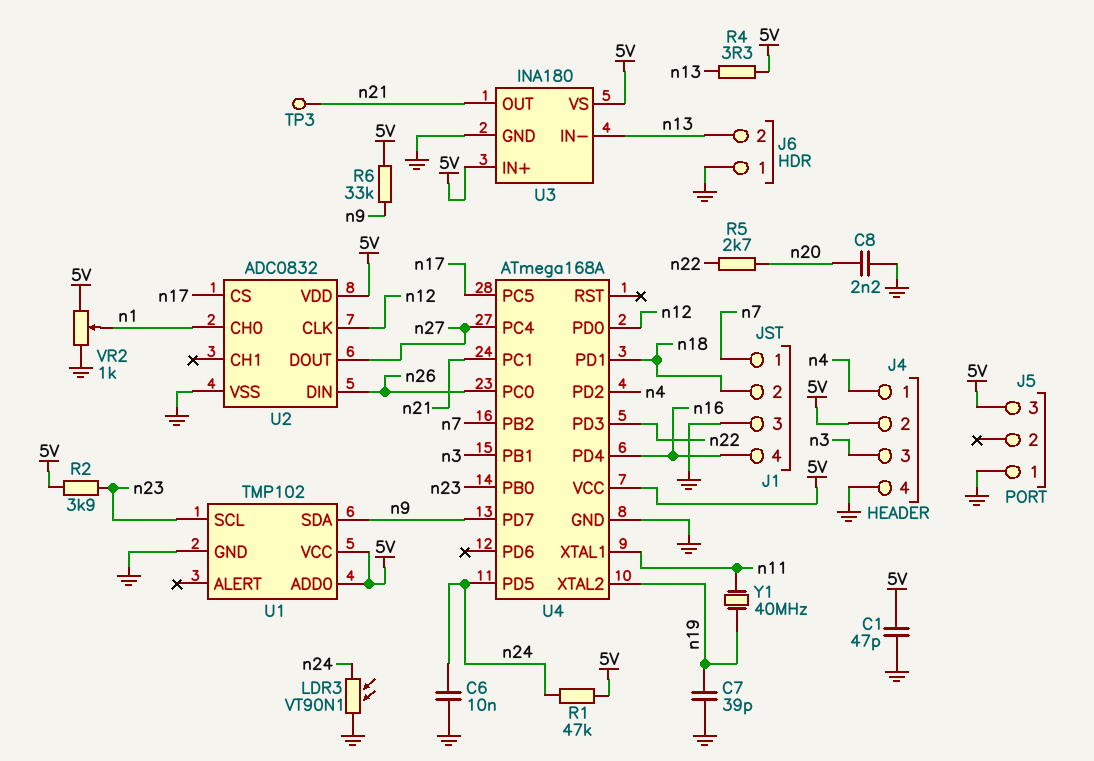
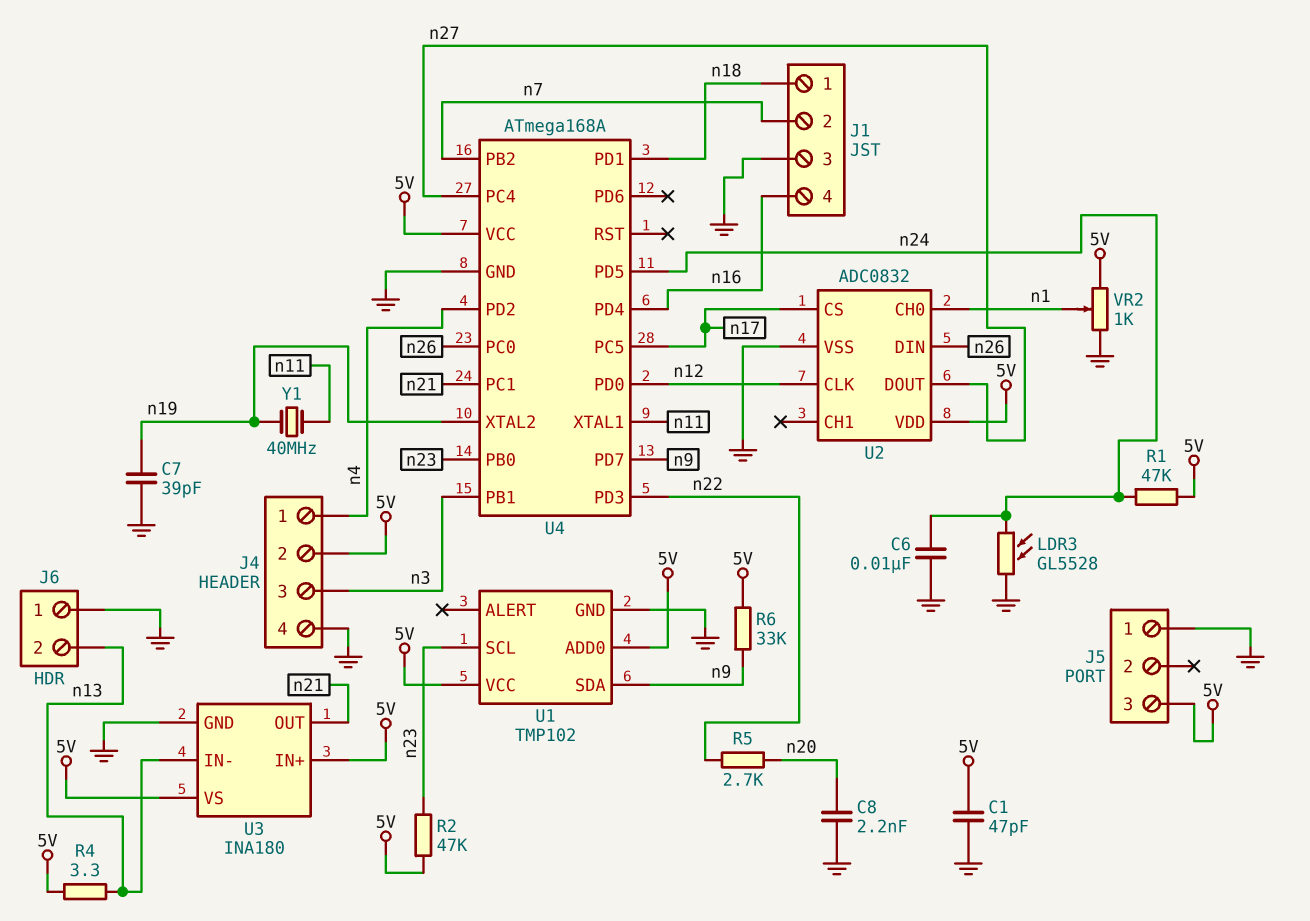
J1 pin 1: n7 -> n18
J1 pin 2: n18 -> n7
LDR3: VT90N1 (GND, n24) -> GL5528 (GND, n24)
R2: 3.9k (5V, n23) -> 47k (5V, n23)
TP3: test point (n21) -> none

